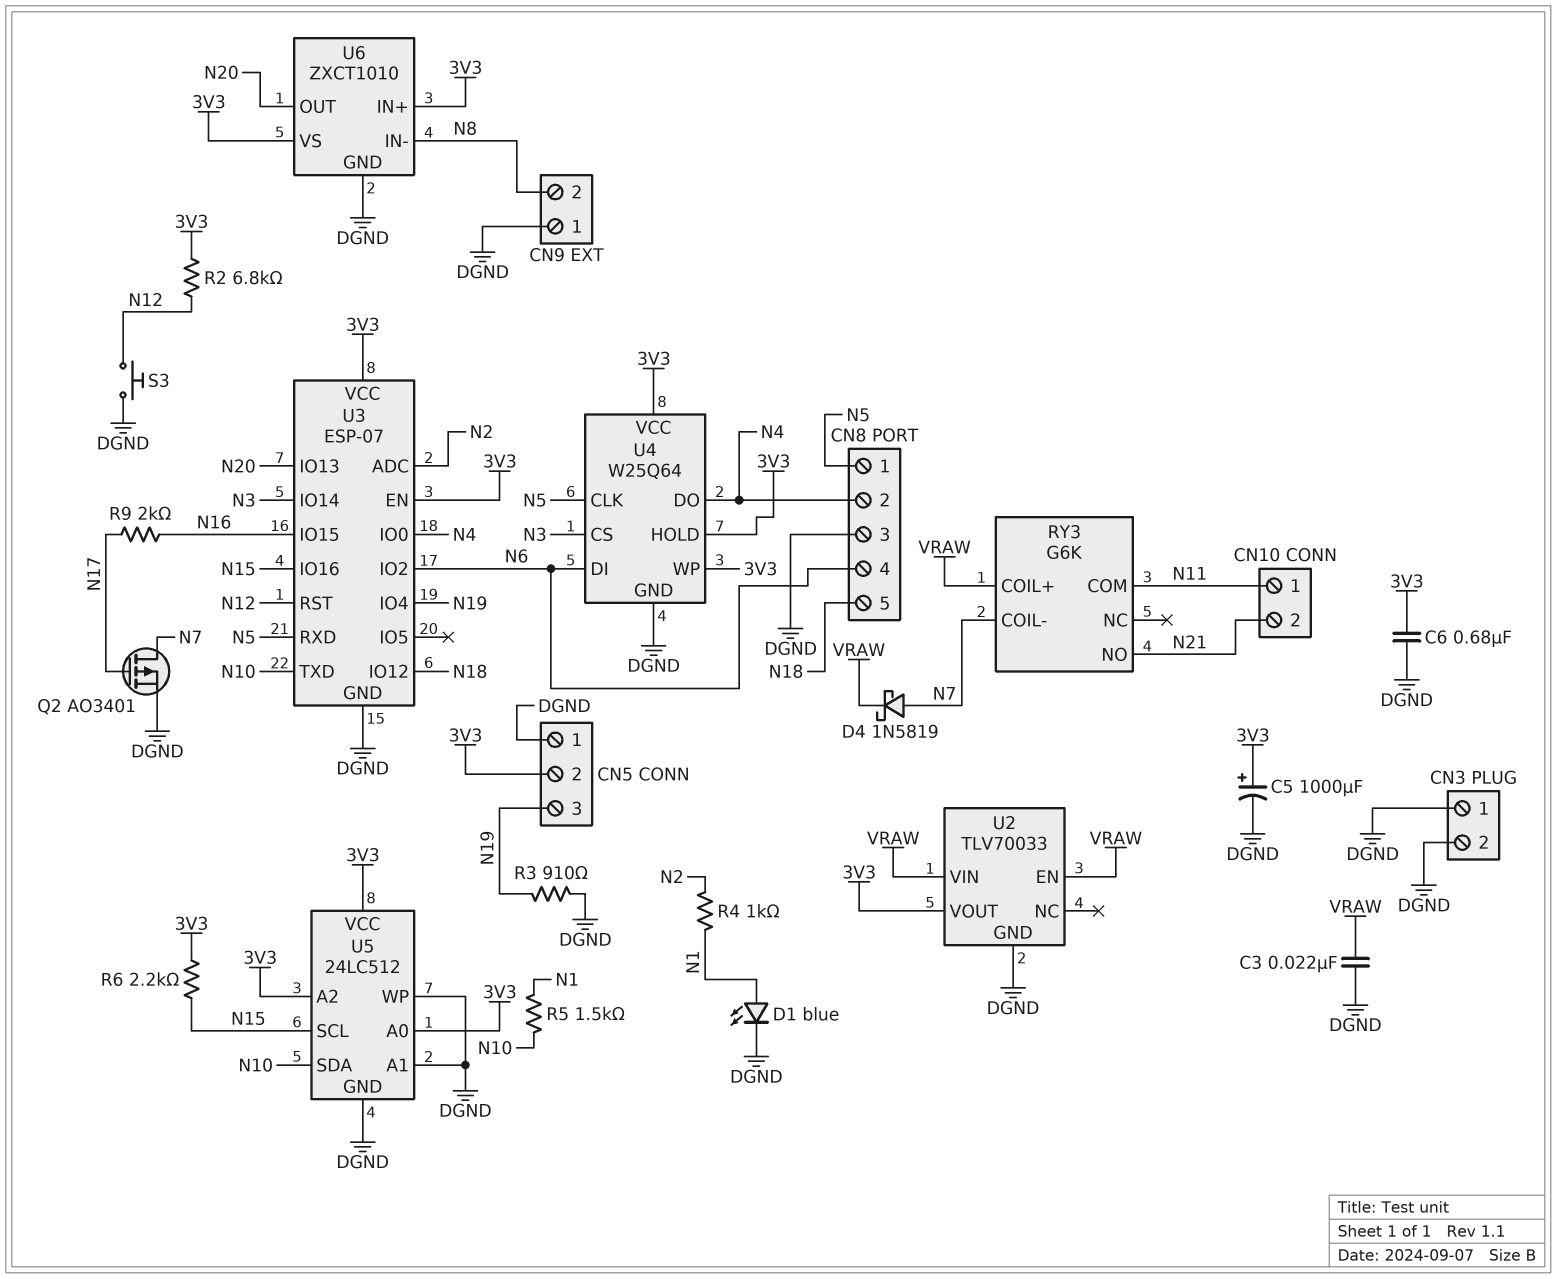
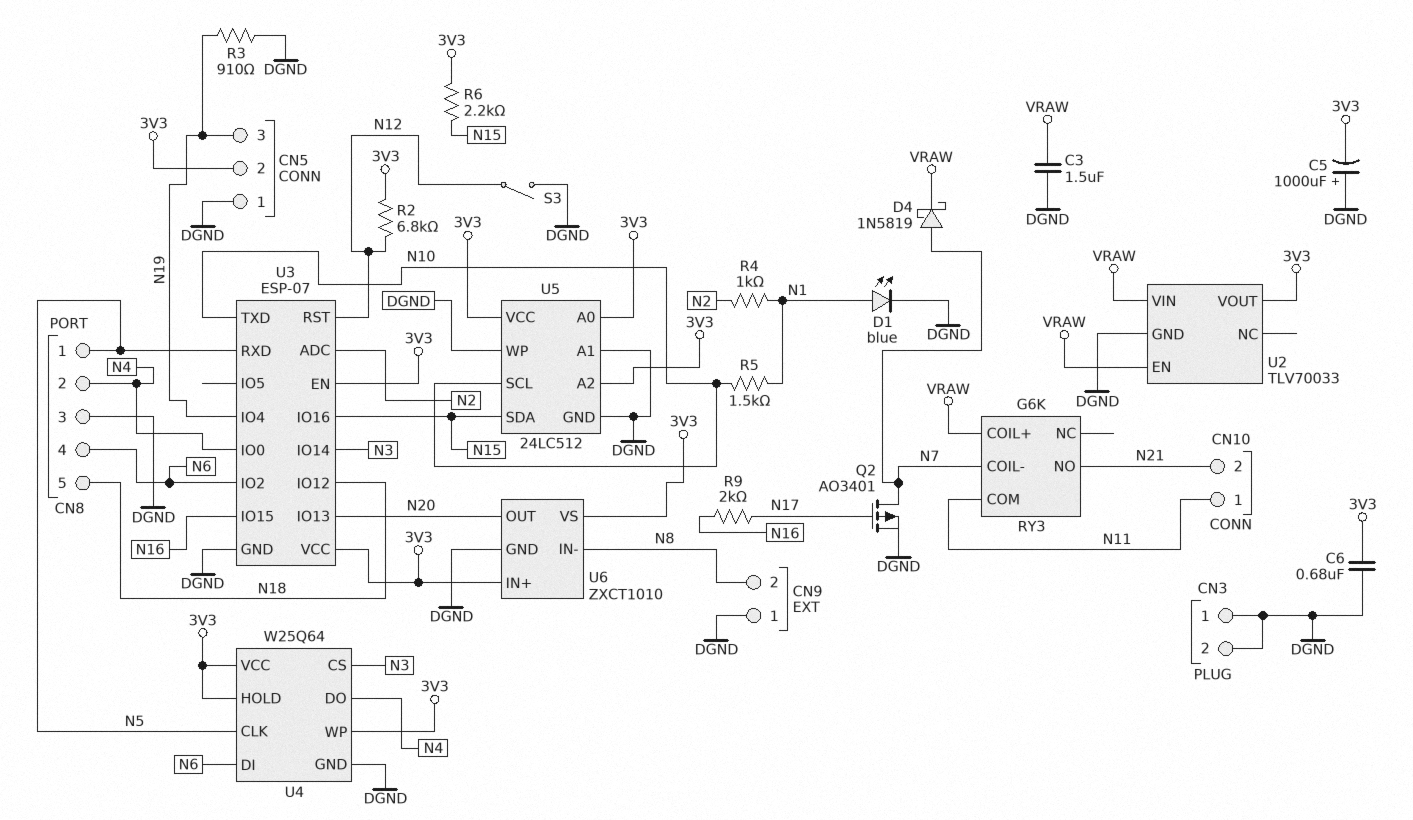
C3: 22nF (DGND, VRAW) -> 1.5uF (DGND, VRAW)
C5: 1000uF (plus 3V3, minus DGND) -> 1000uF (plus DGND, minus 3V3)
S3: button (DGND, N12) -> switch (DGND, N12)
U5 pin SCL: N15 -> N10
U5 pin SDA: N10 -> N15

